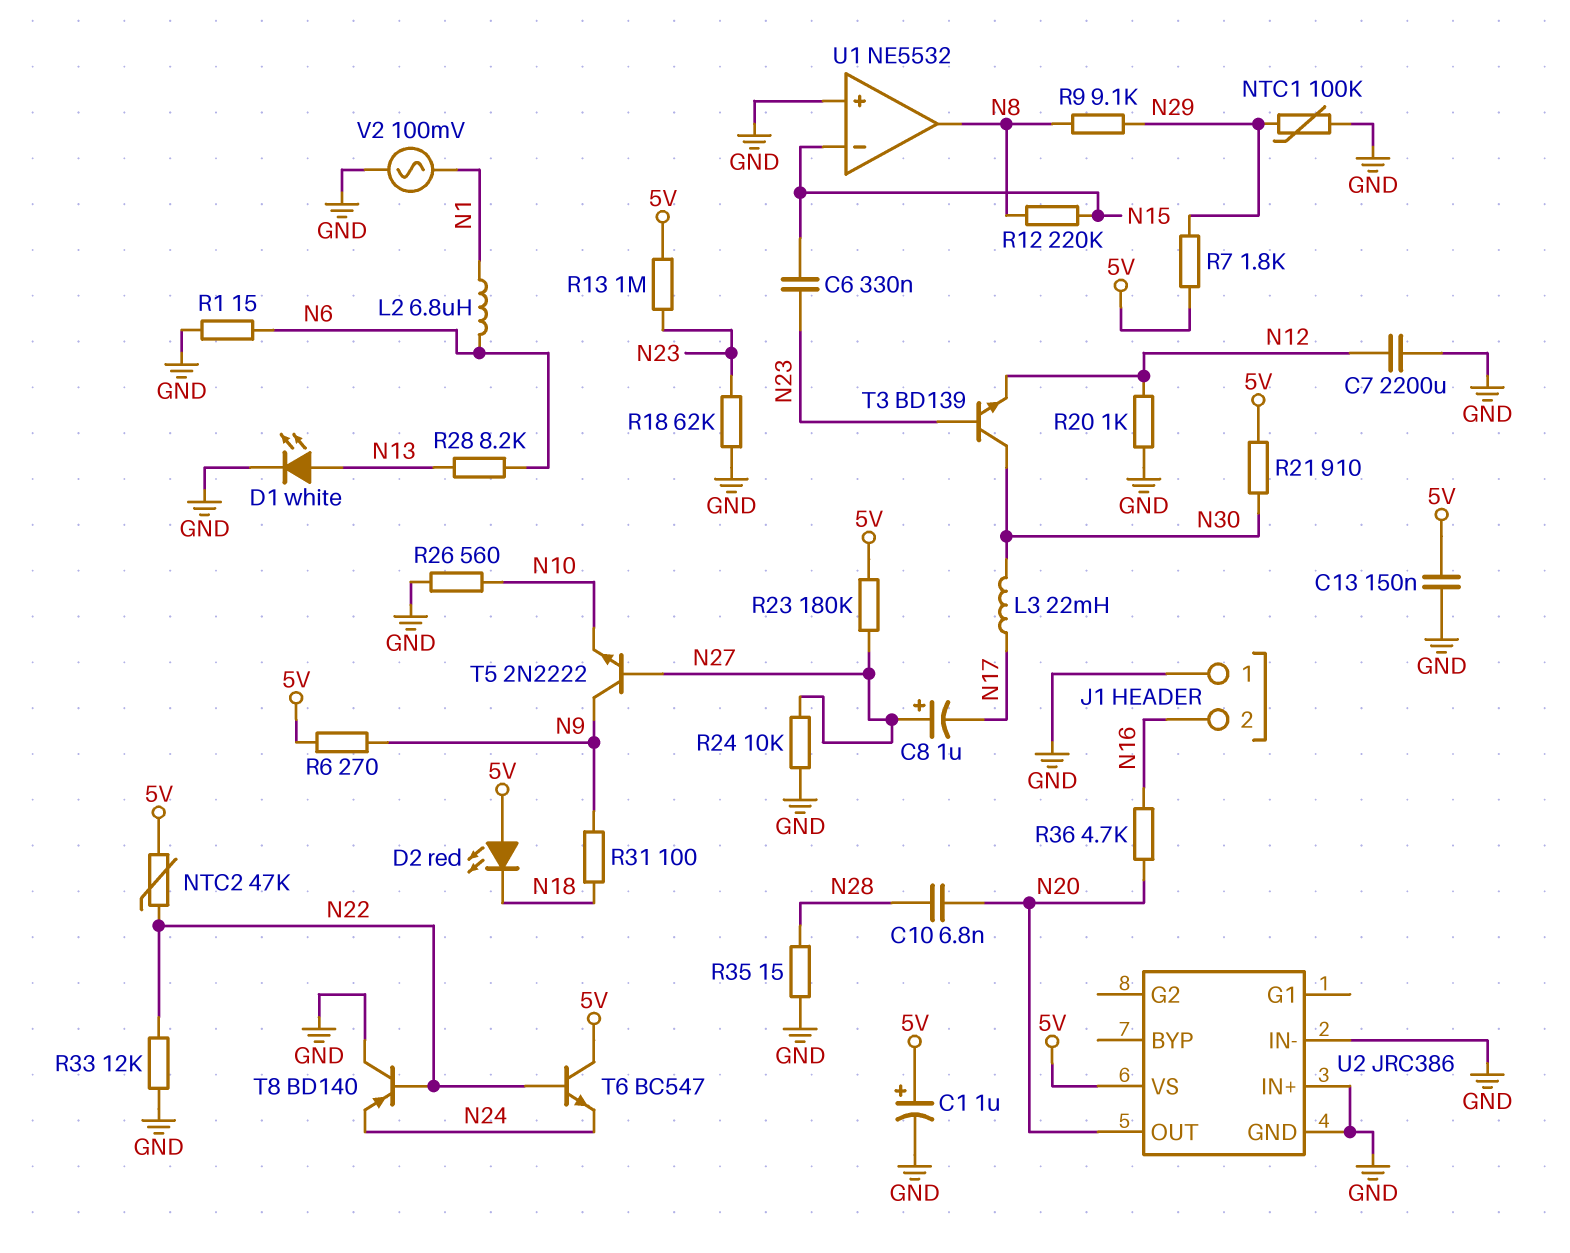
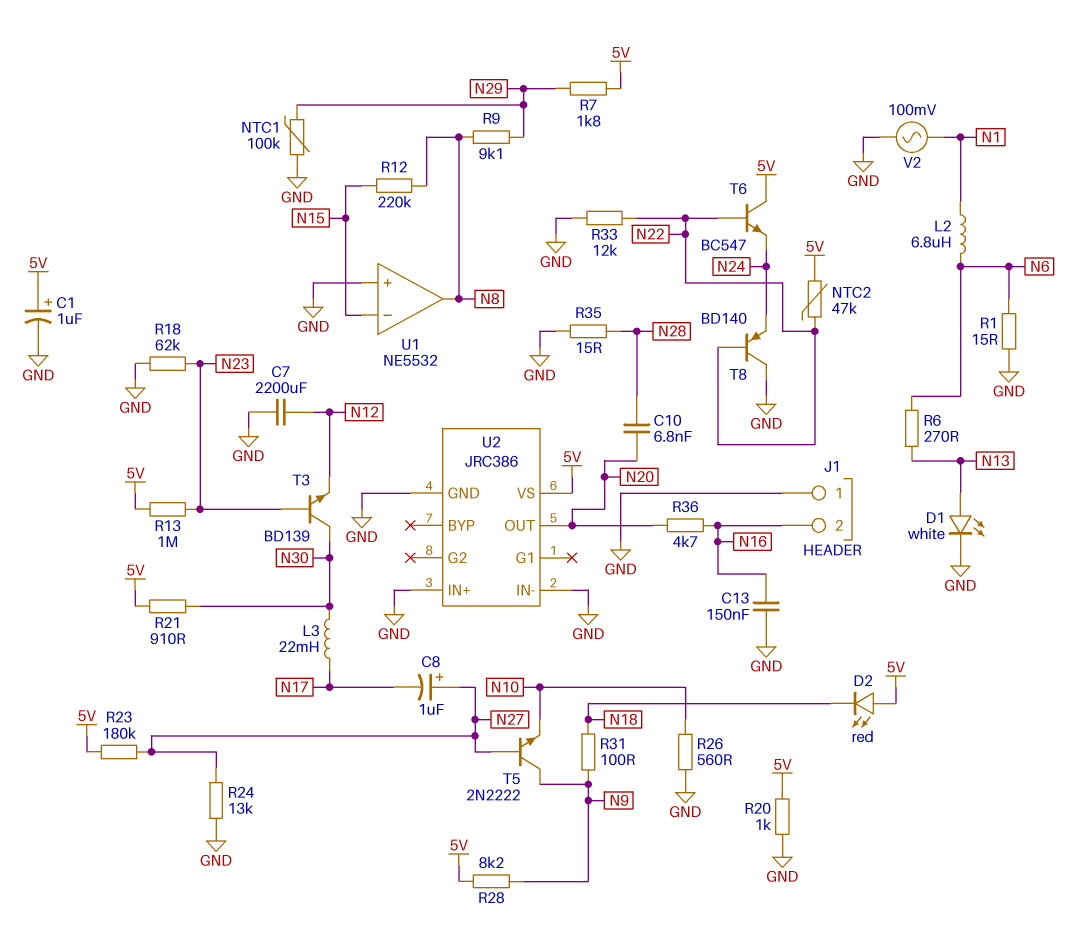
C6: 330nF (N15, N23) -> none
C13: 150nF (5V, GND) -> 150nF (GND, N16)
R6: 270 (5V, N9) -> 270 (N6, N13)
R20: 1k (GND, N12) -> 1k (5V, GND)
R24: 10k (GND, N27) -> 13k (GND, N27)
R28: 8.2k (N6, N13) -> 8.2k (5V, N9)

